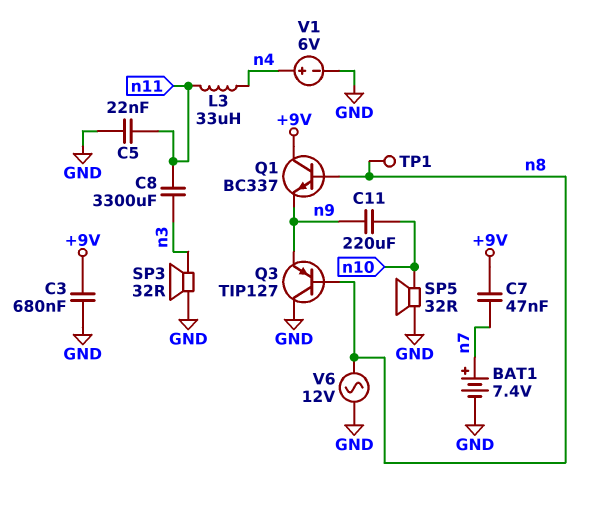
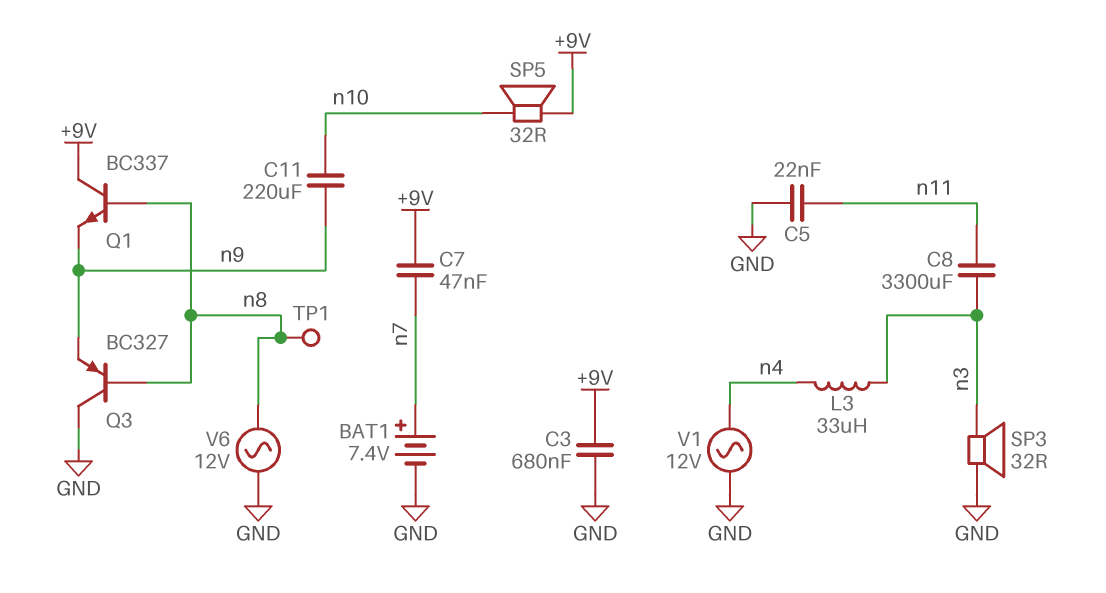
L3: 33uH (n4, n11) -> 33uH (n3, n4)
Q3: PNP TIP127 (B n8, C GND, E n9) -> PNP BC327 (B n8, C GND, E n9)
SP5: speaker 32R (GND, n10) -> speaker 32R (+9V, n10)
V1: 6V (plus n4, minus GND) -> AC 12V (GND, n4)

